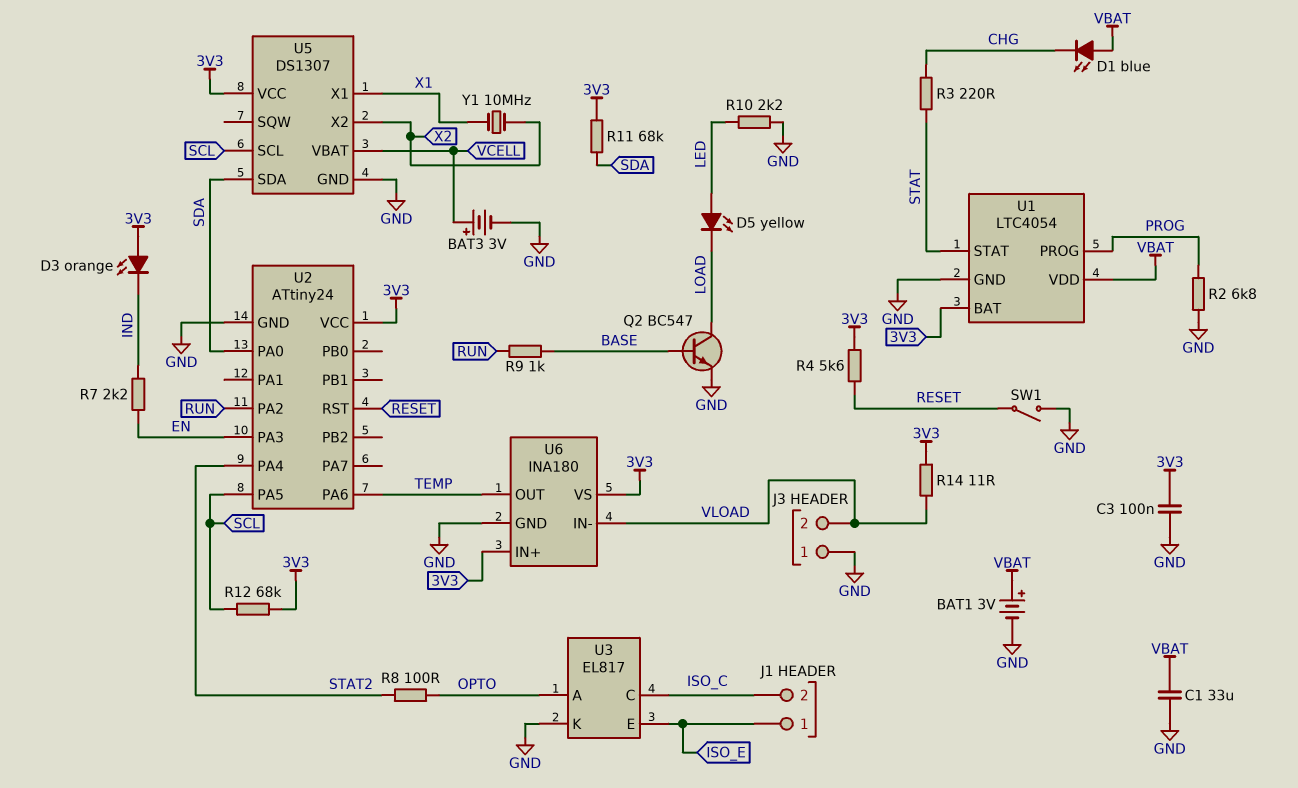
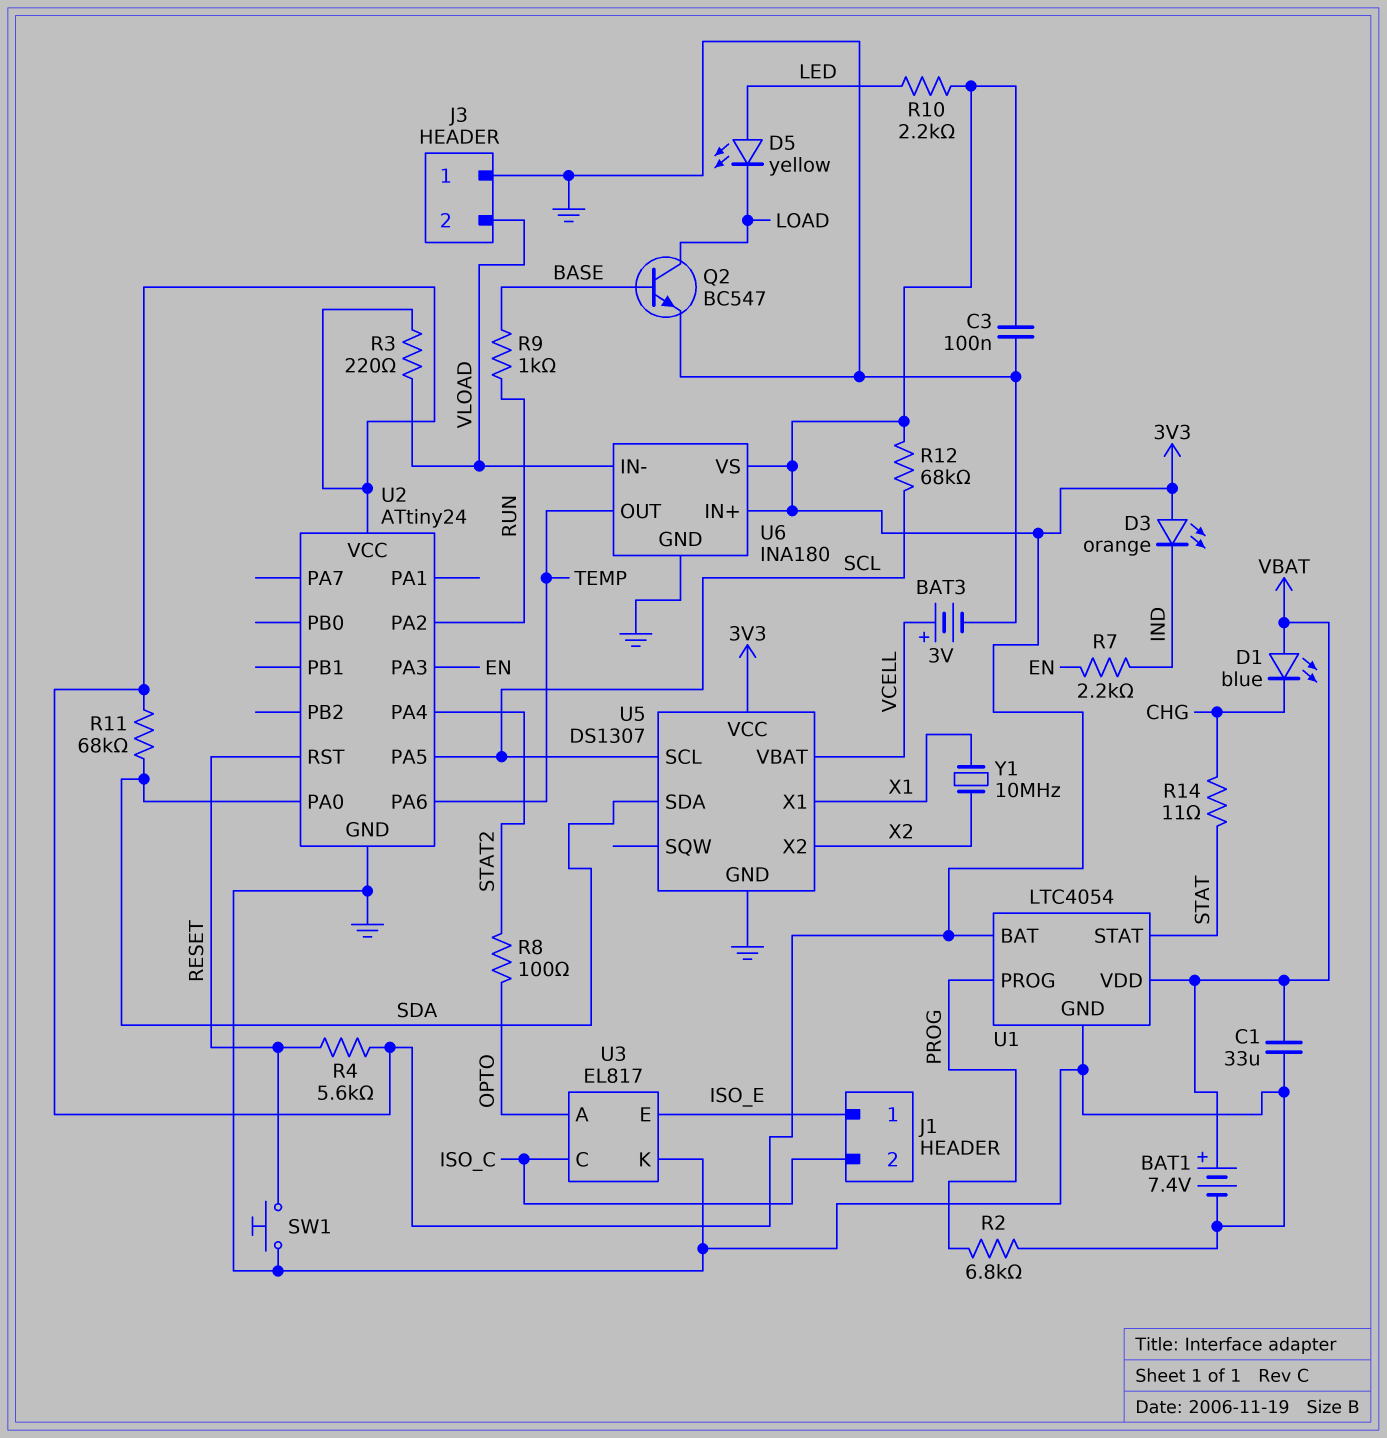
BAT1: 3V (plus VBAT, minus GND) -> 7.4V (plus VBAT, minus GND)
R3: 220 (CHG, STAT) -> 220 (3V3, VLOAD)
R10: 2.2k (GND, LED) -> 2.2k (3V3, LED)
R14: 11 (3V3, VLOAD) -> 11 (CHG, STAT)
SW1: switch (GND, RESET) -> button (GND, RESET)

